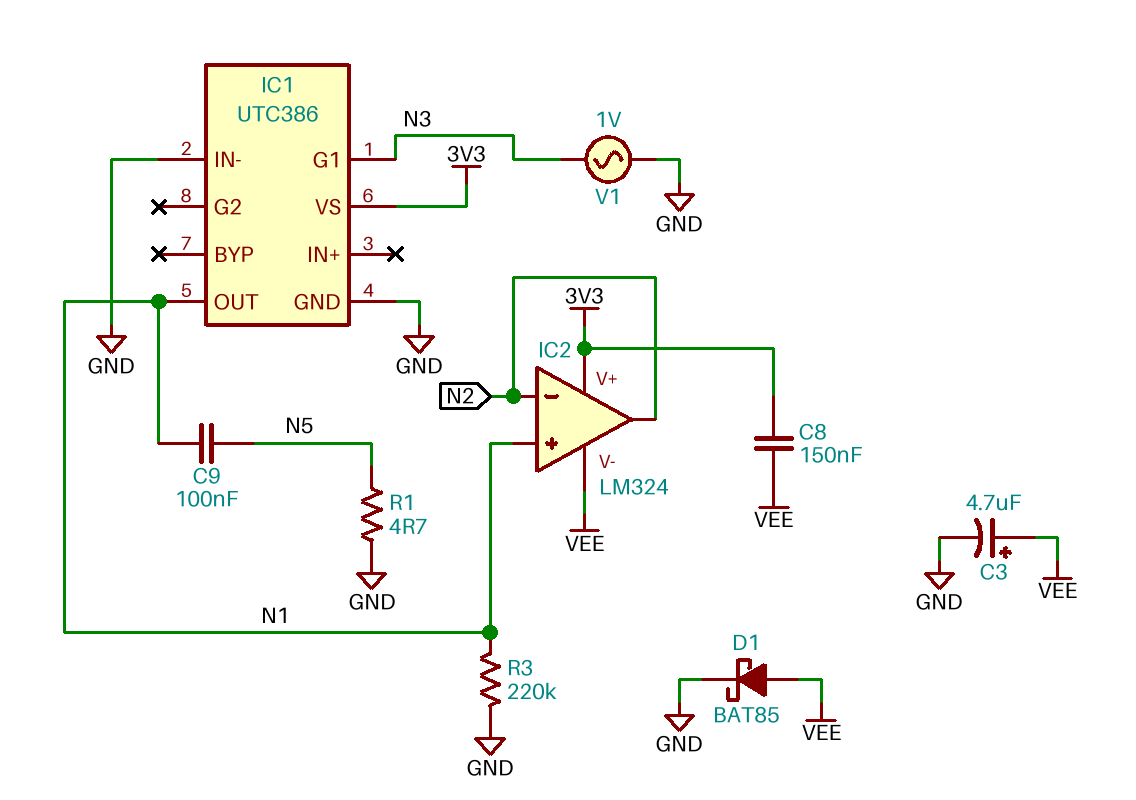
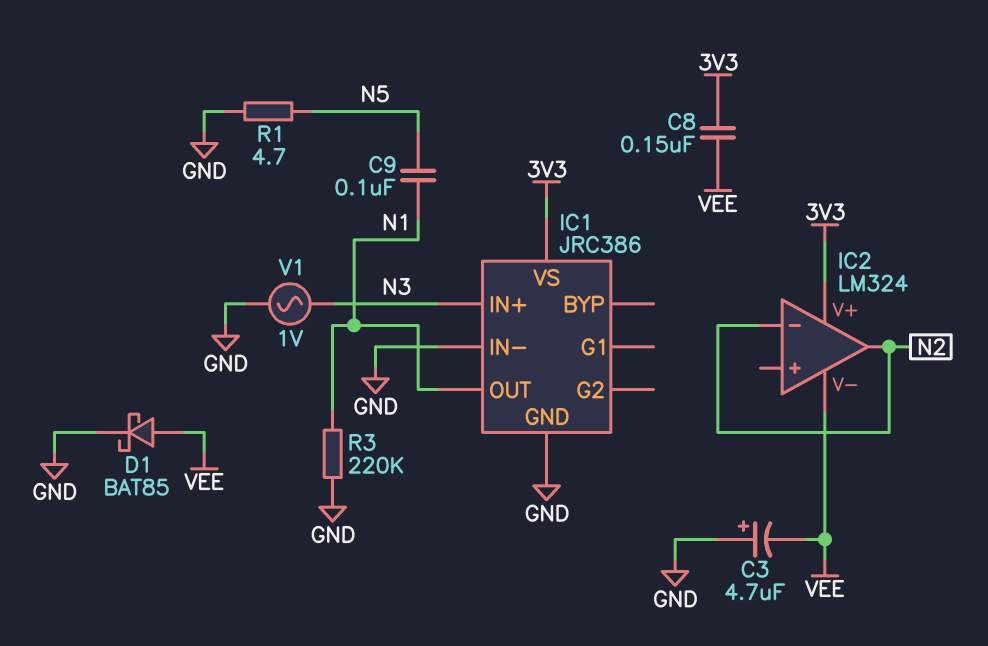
C3: 4.7uF (plus VEE, minus GND) -> 4.7uF (plus GND, minus VEE)
IC1: UTC386 -> JRC386
IC1 pin G1: N3 -> none
IC1 pin IN+: none -> N3
IC2 pin in+: N1 -> none

